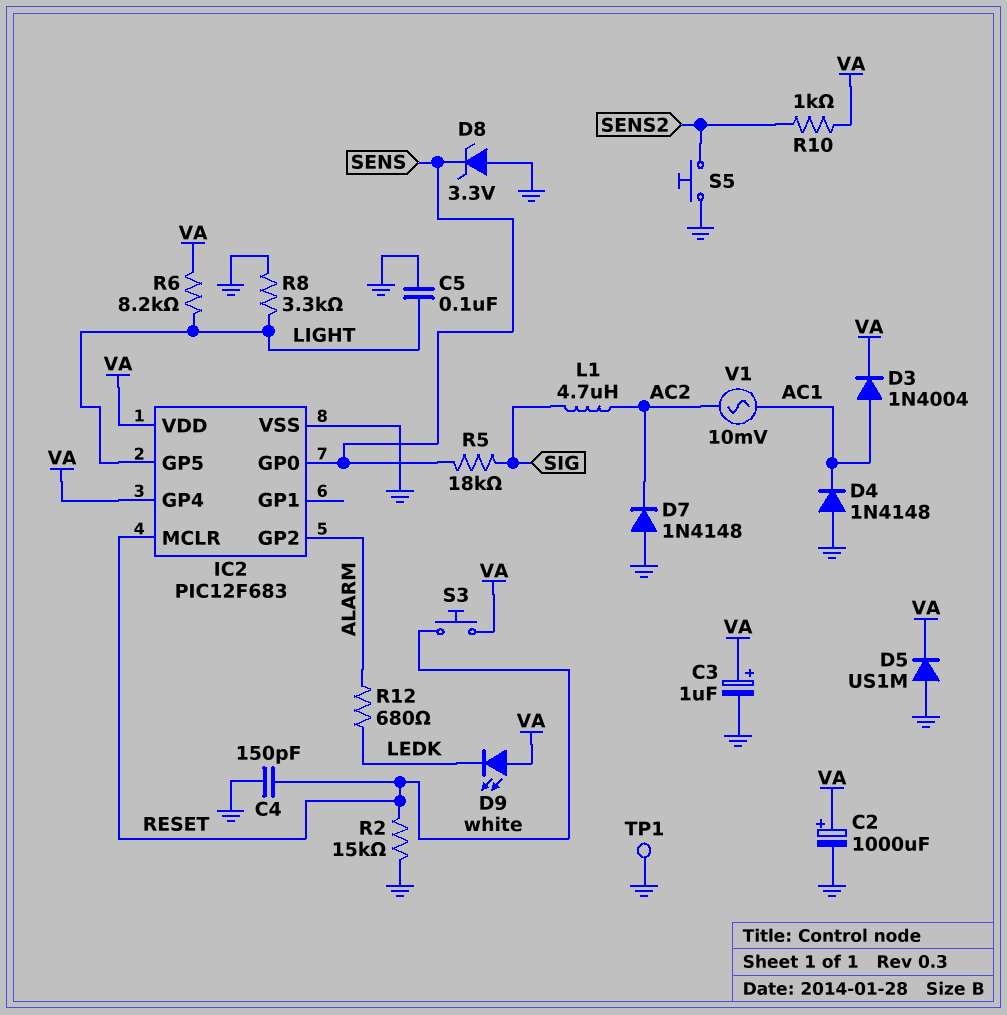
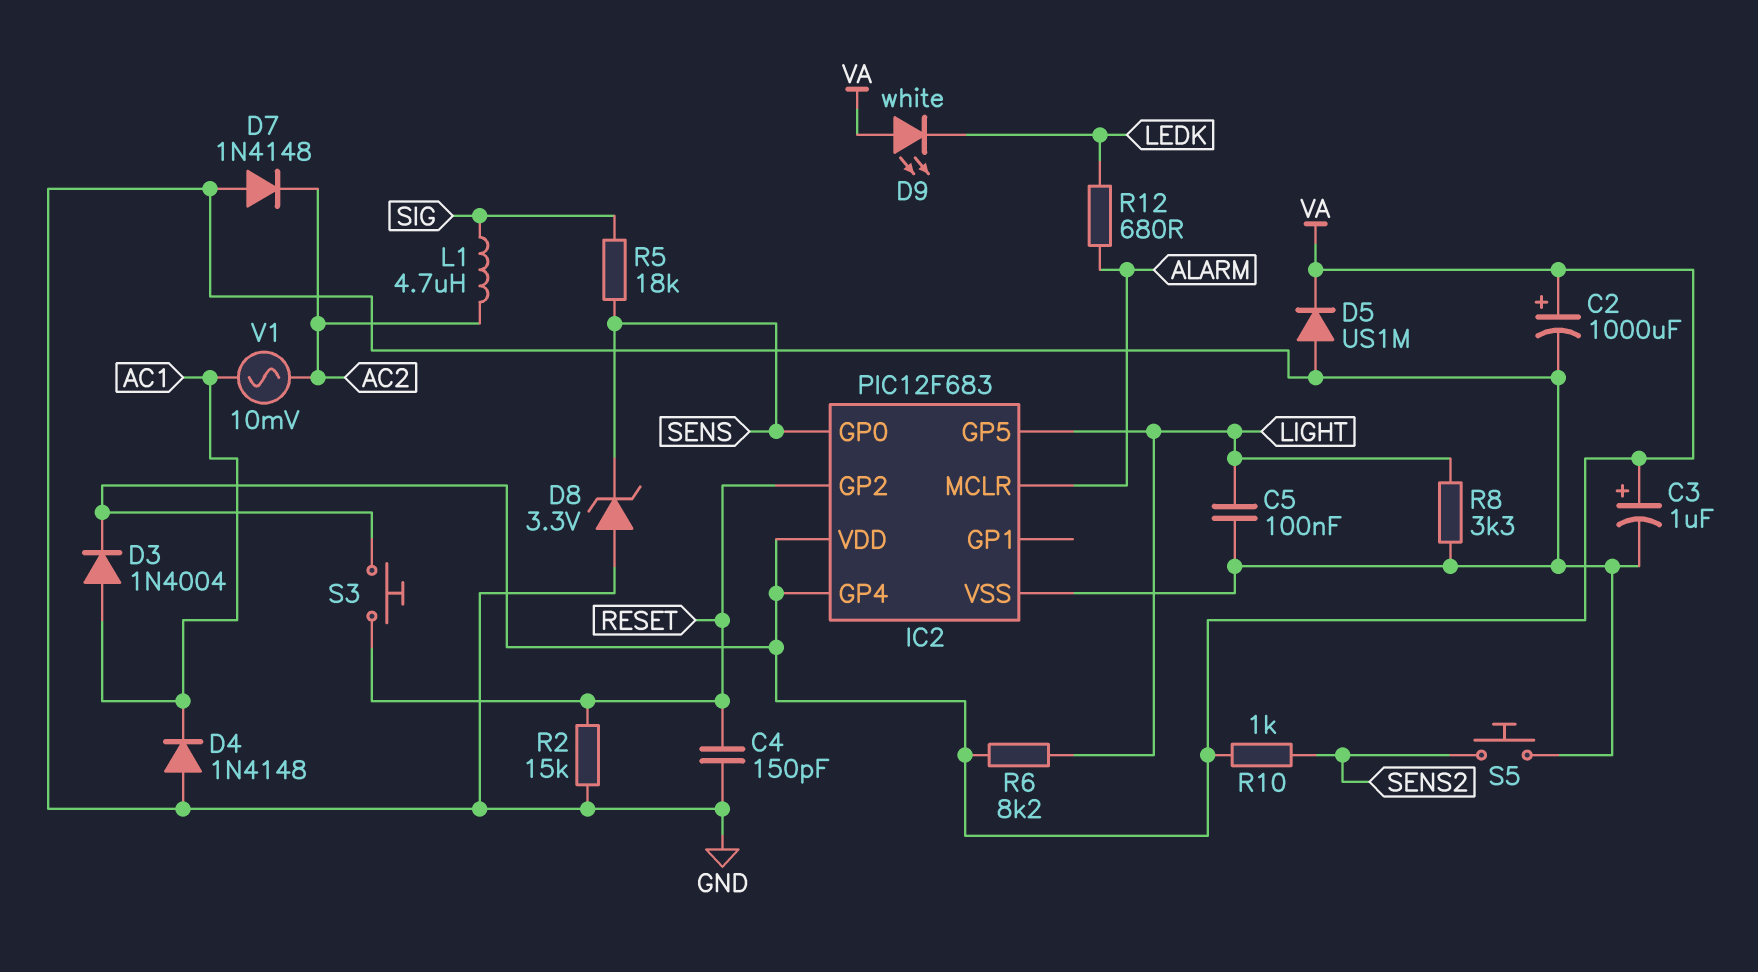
IC2 pin GP2: ALARM -> RESET
IC2 pin MCLR: RESET -> ALARM
TP1: test point (GND) -> none

